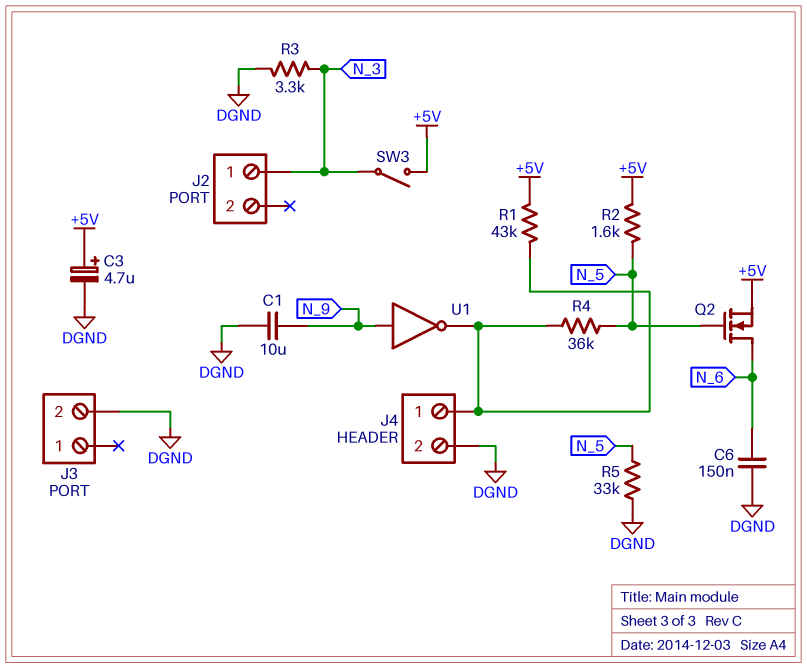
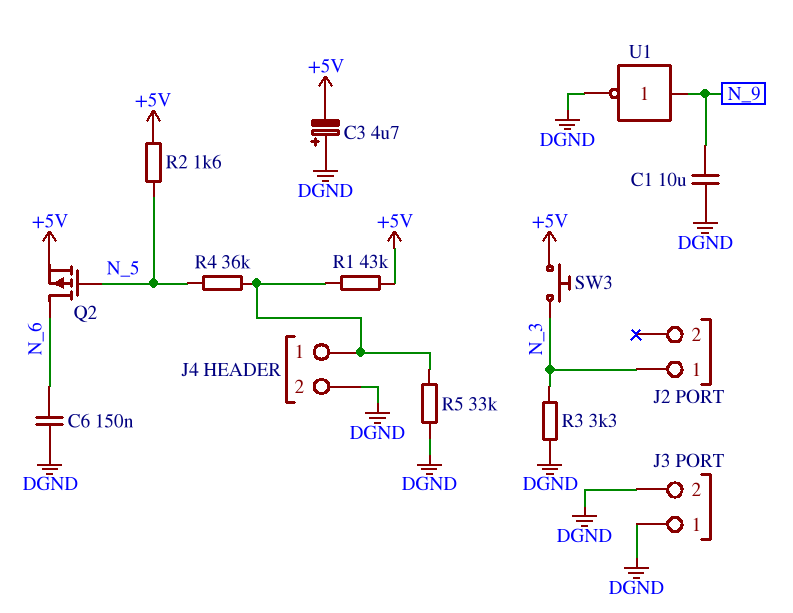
C3: 4.7uF (plus +5V, minus DGND) -> 4.7uF (plus DGND, minus +5V)
J3 pin 1: none -> DGND
Q2: NMOS (G N_5, D N_6, S +5V) -> PMOS (G N_5, D N_6, S +5V)
R5: 33k (DGND, N_5) -> 33k (DGND, J4/1)
SW3: switch (+5V, N_3) -> button (+5V, N_3)
U1: NOT (in N_9, out J4/1) -> NOT (in N_9, out DGND)

